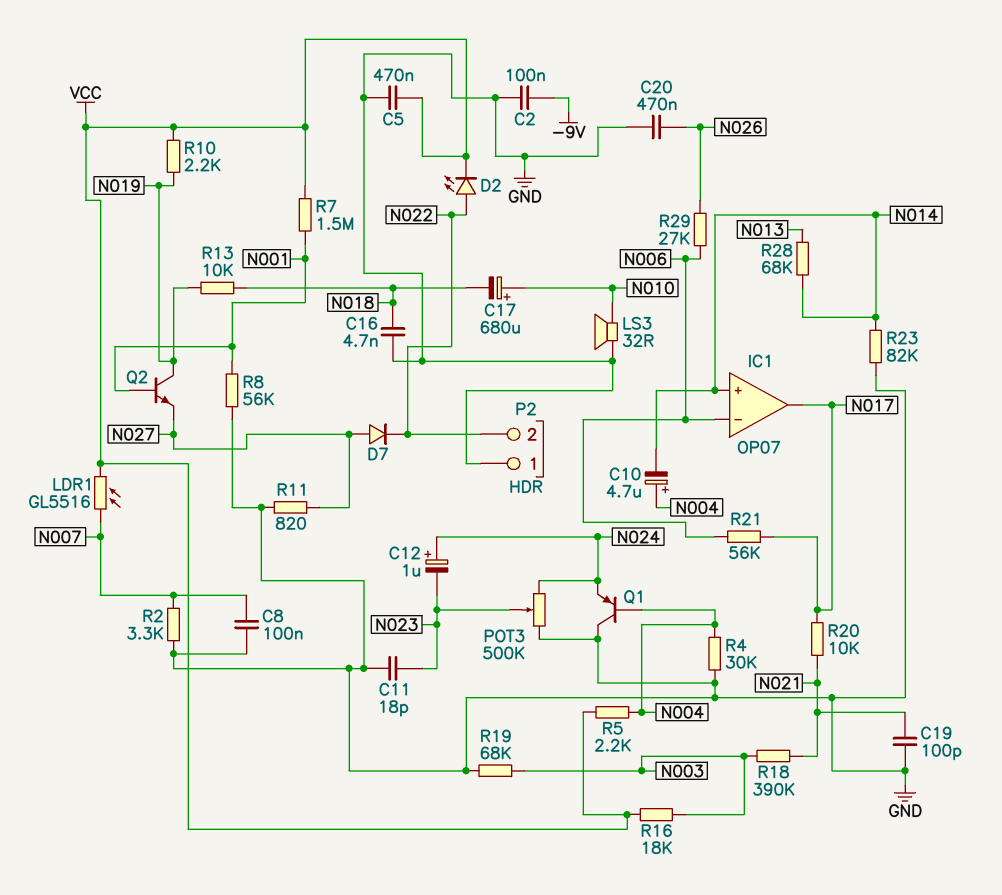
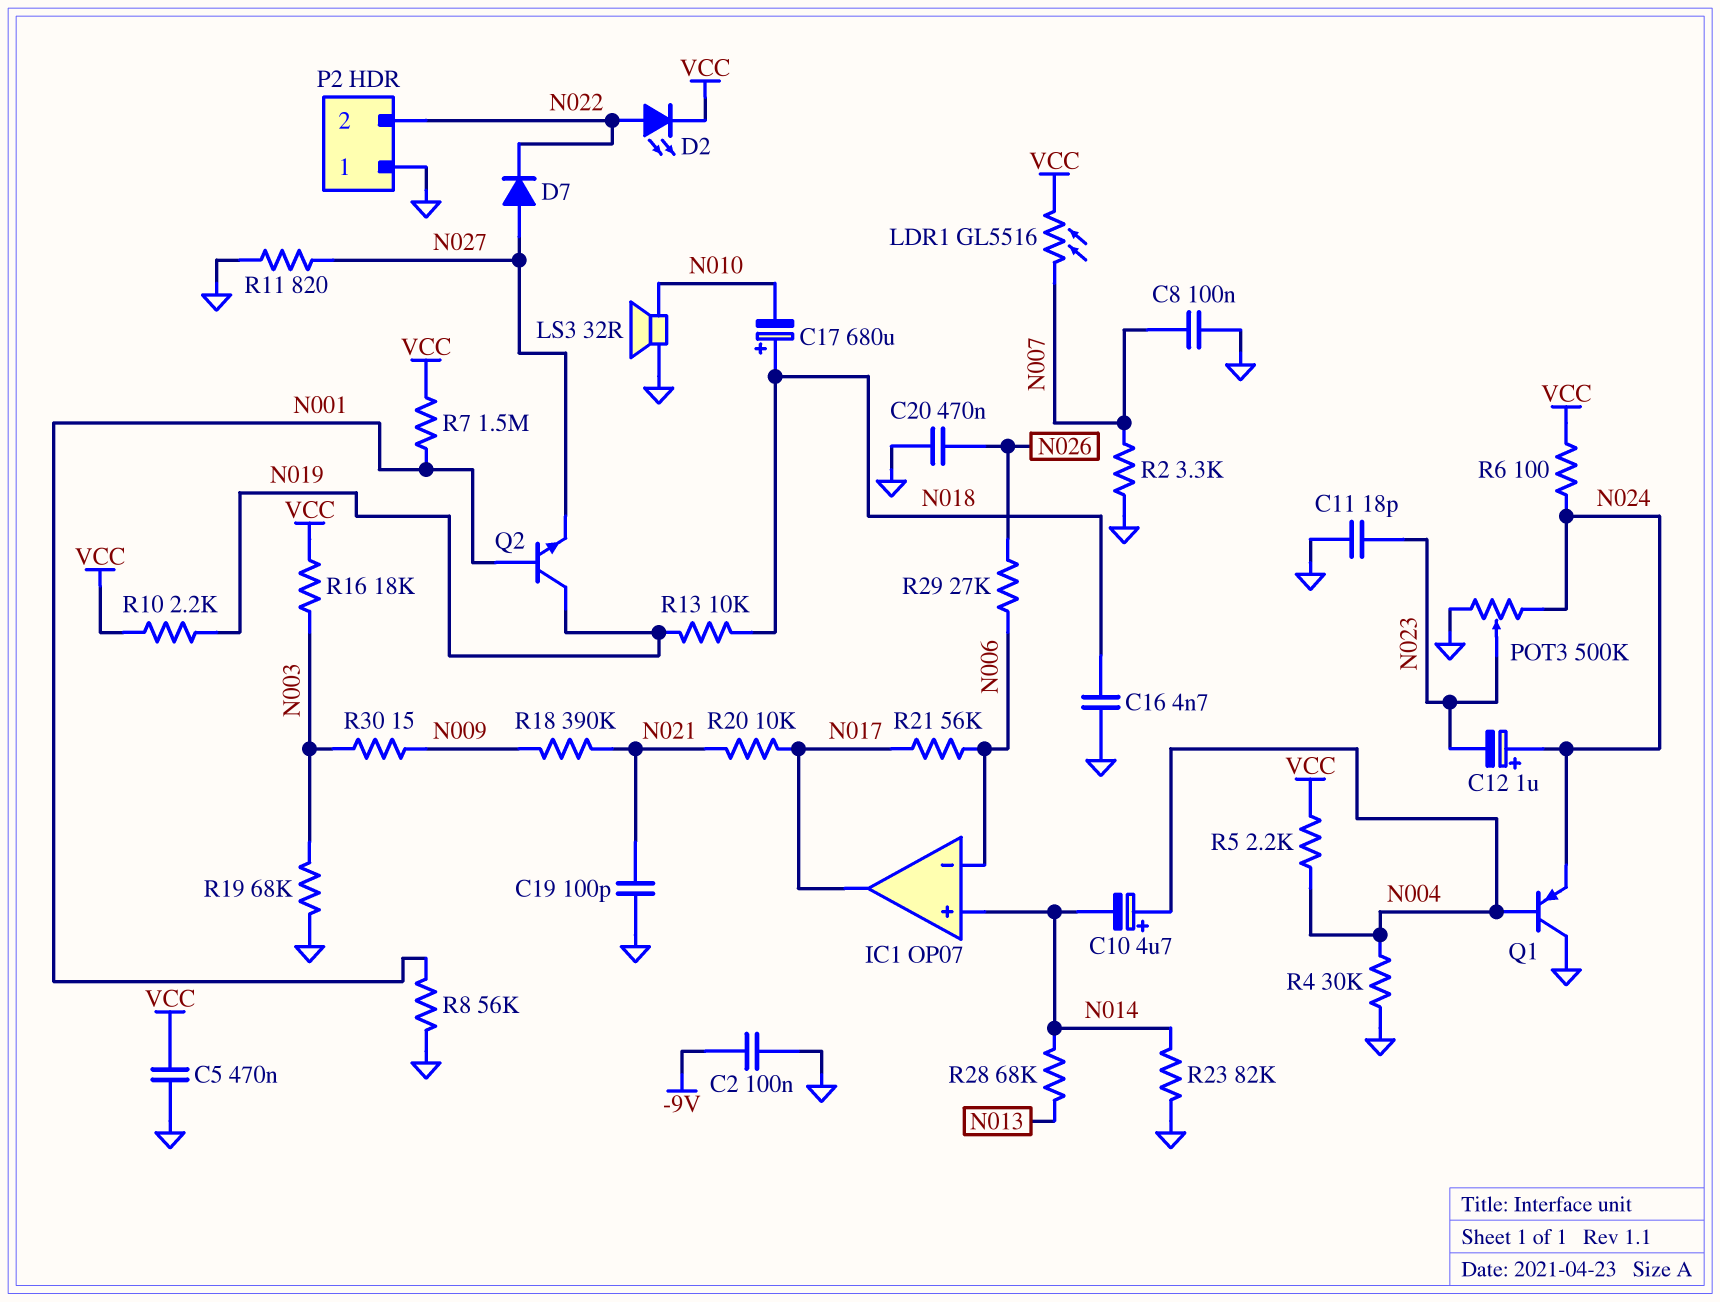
C17: 680uF (plus N010, minus N018) -> 680uF (plus N018, minus N010)
R6: none -> 100 (N024, VCC)
R18: 390k (N003, N021) -> 390k (N009, N021)
R30: none -> 15 (N003, N009)

